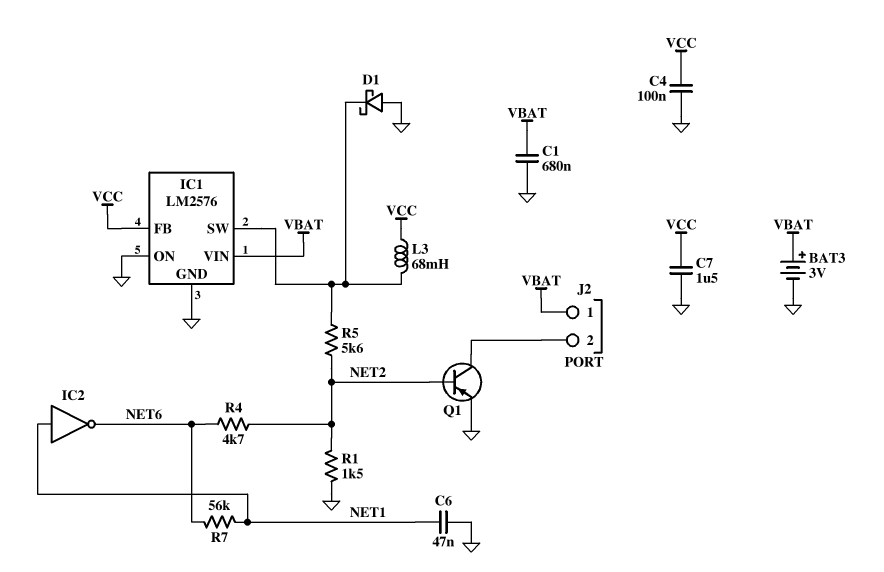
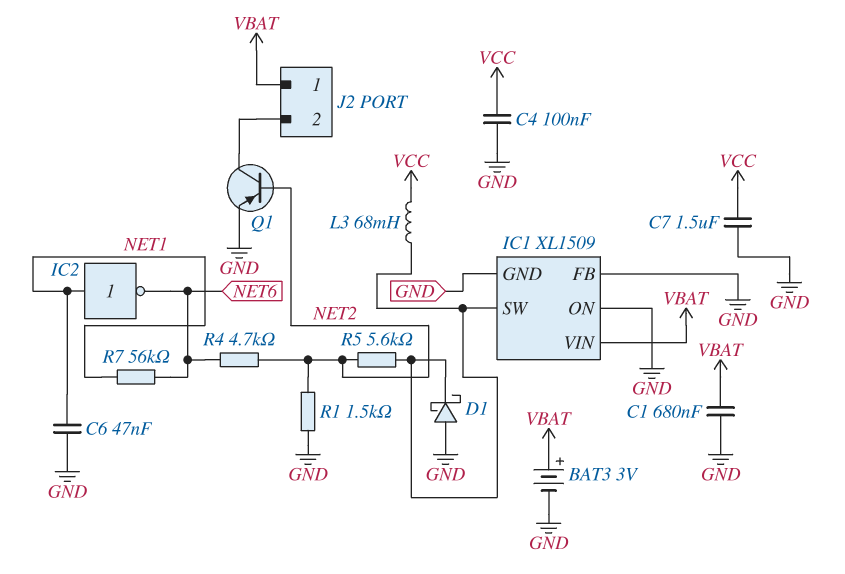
IC1: LM2576 -> XL1509
IC1 pin FB: VCC -> GND

